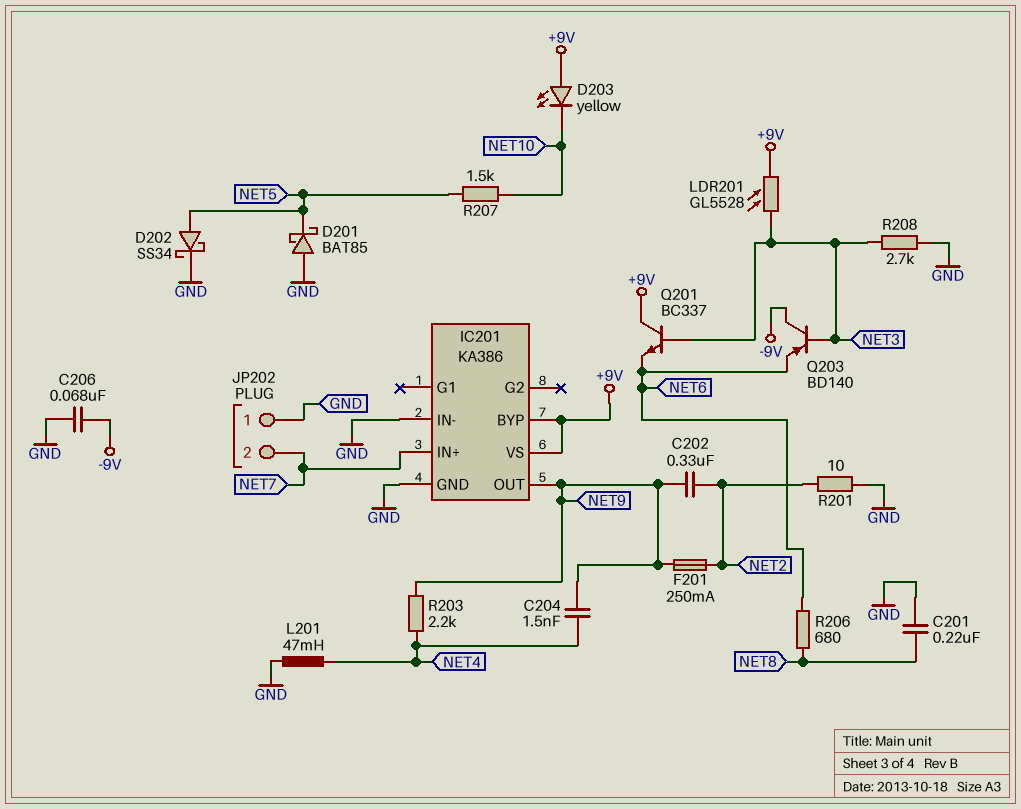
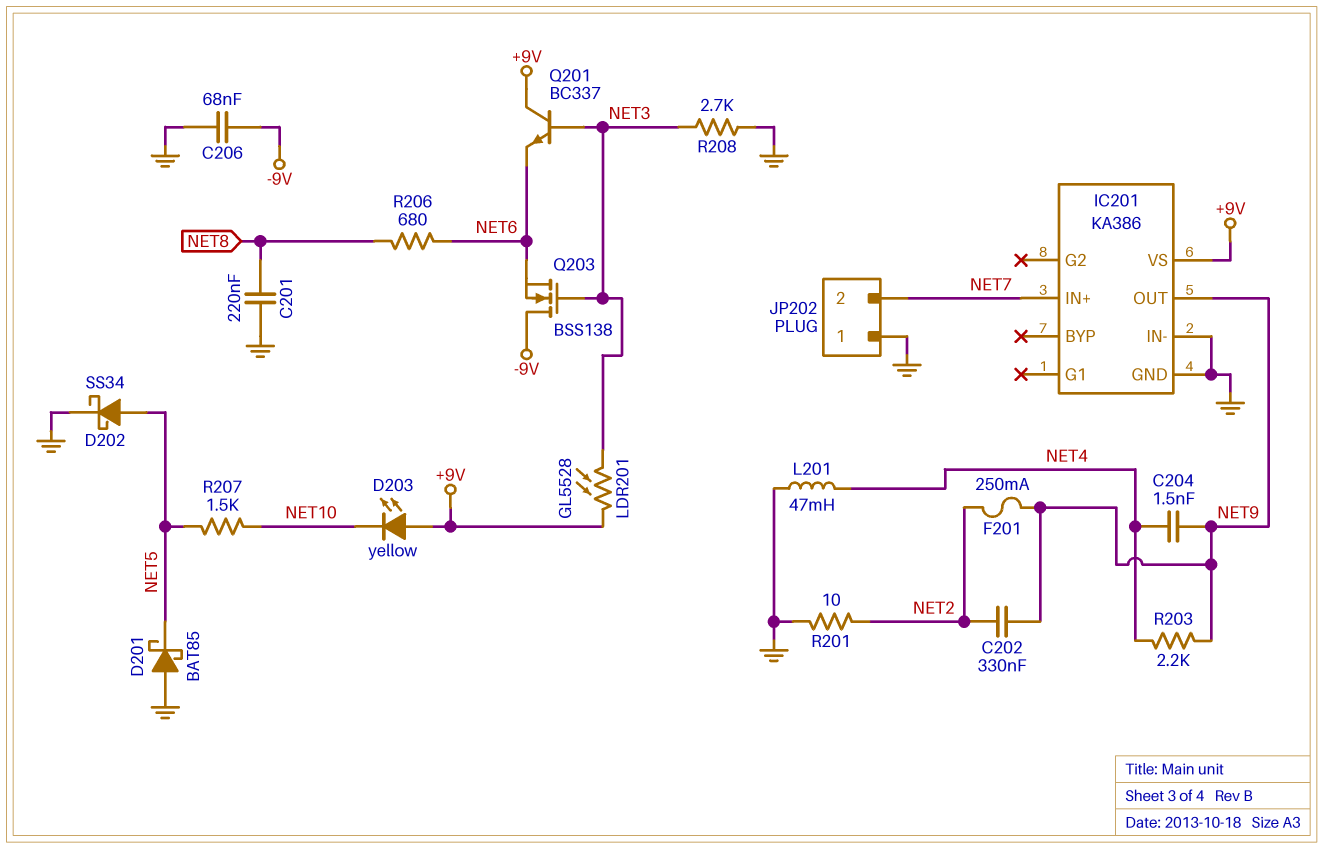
IC201 pin BYP: +9V -> none
Q203: PNP BD140 (B NET3, C -9V, E NET6) -> NMOS BSS138 (G NET3, D -9V, S NET6)

